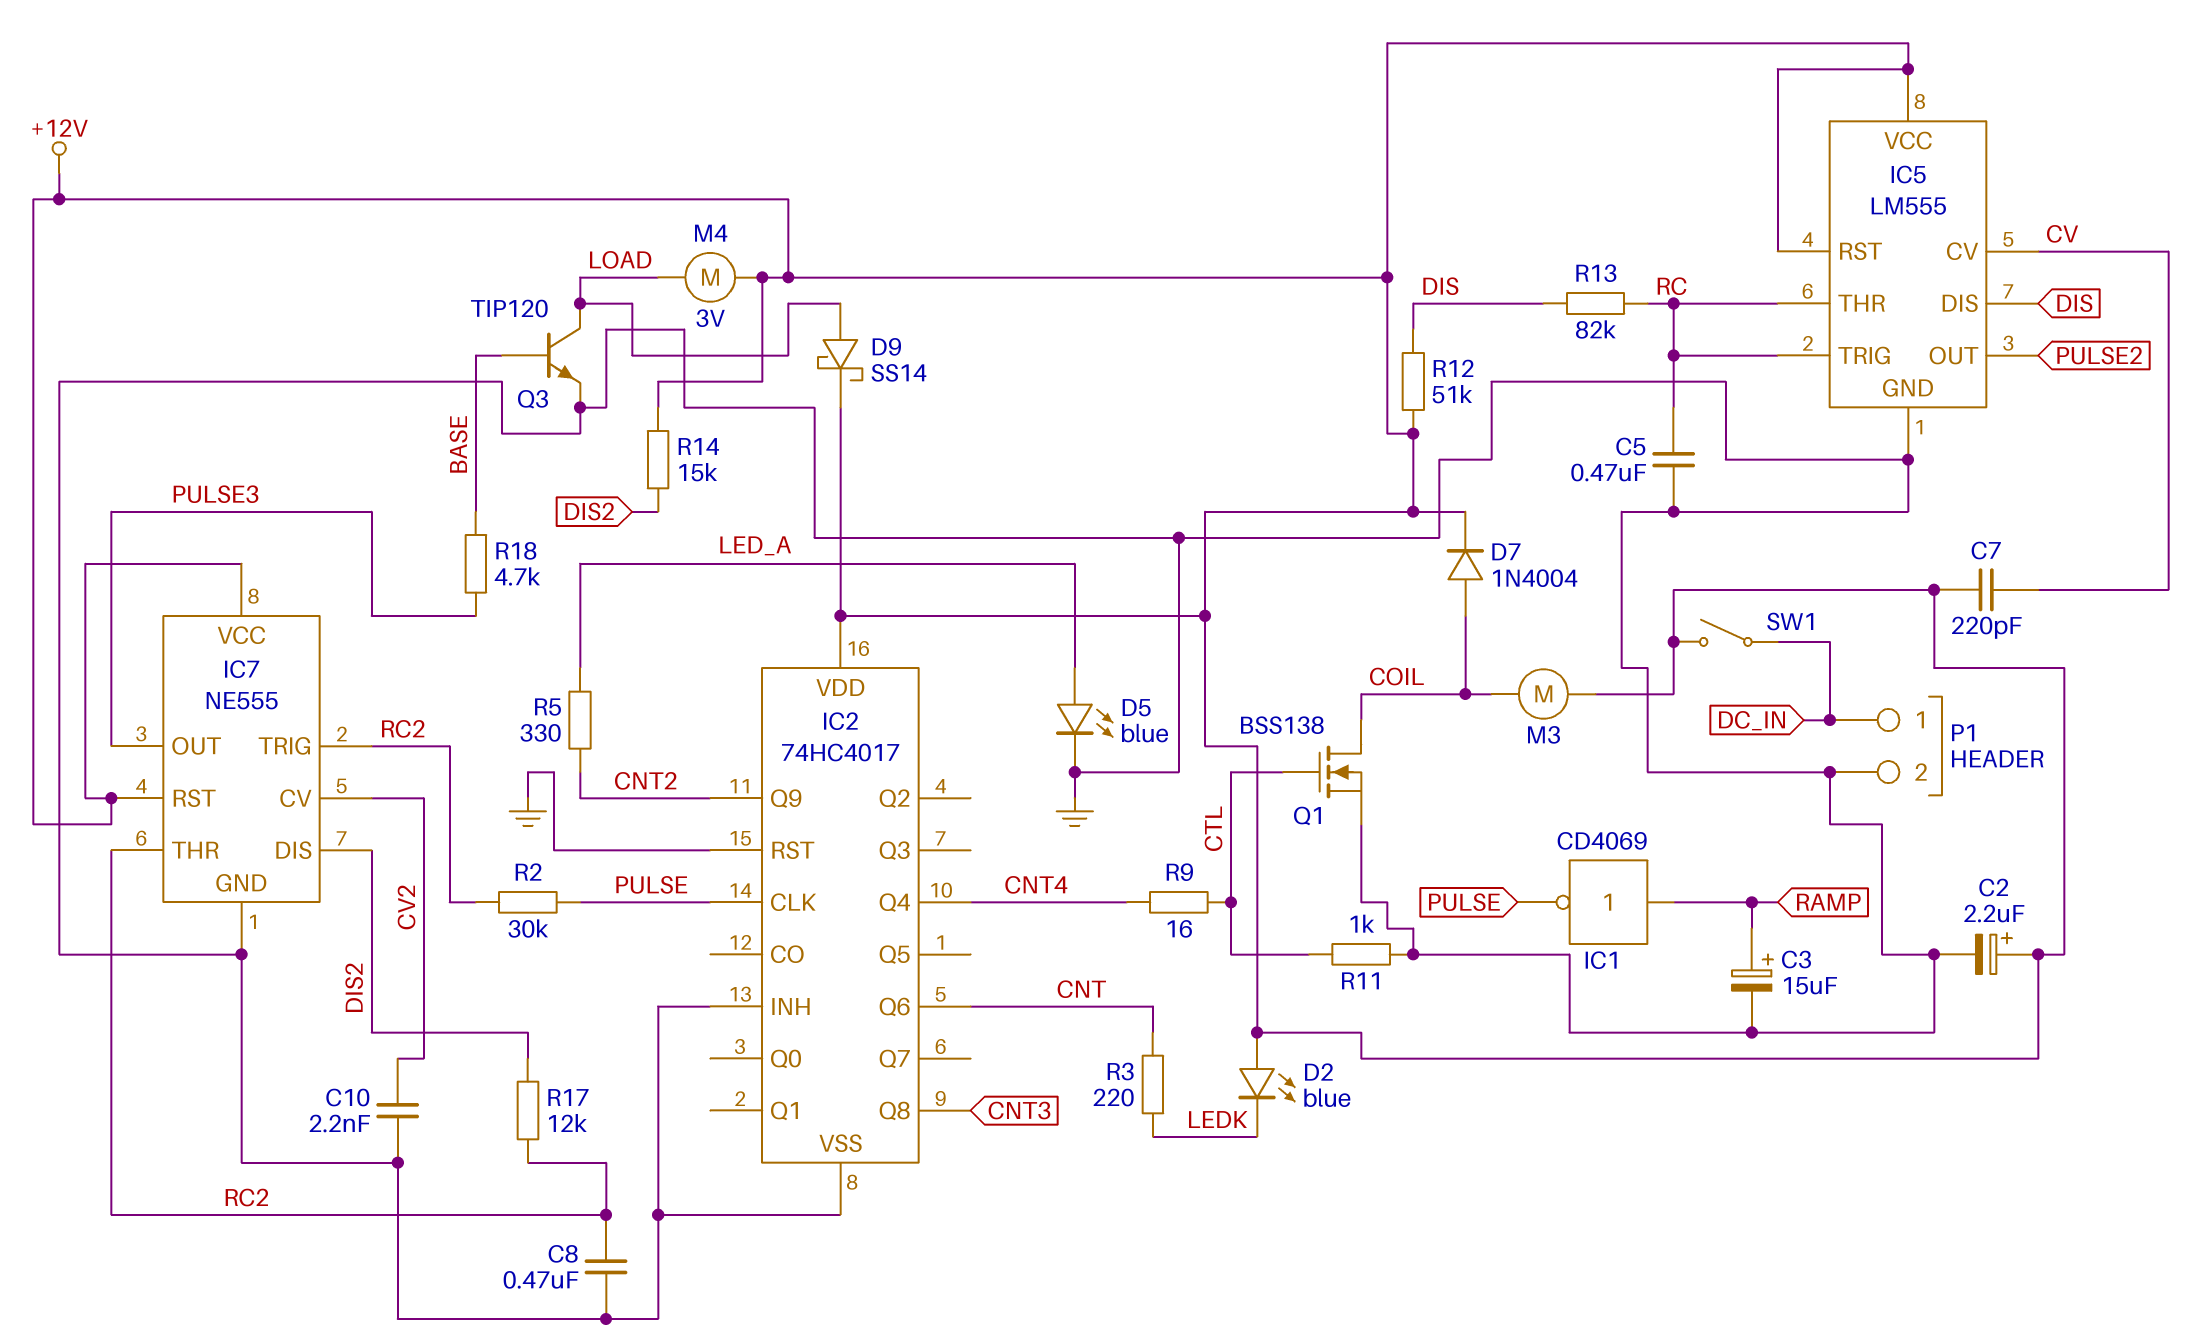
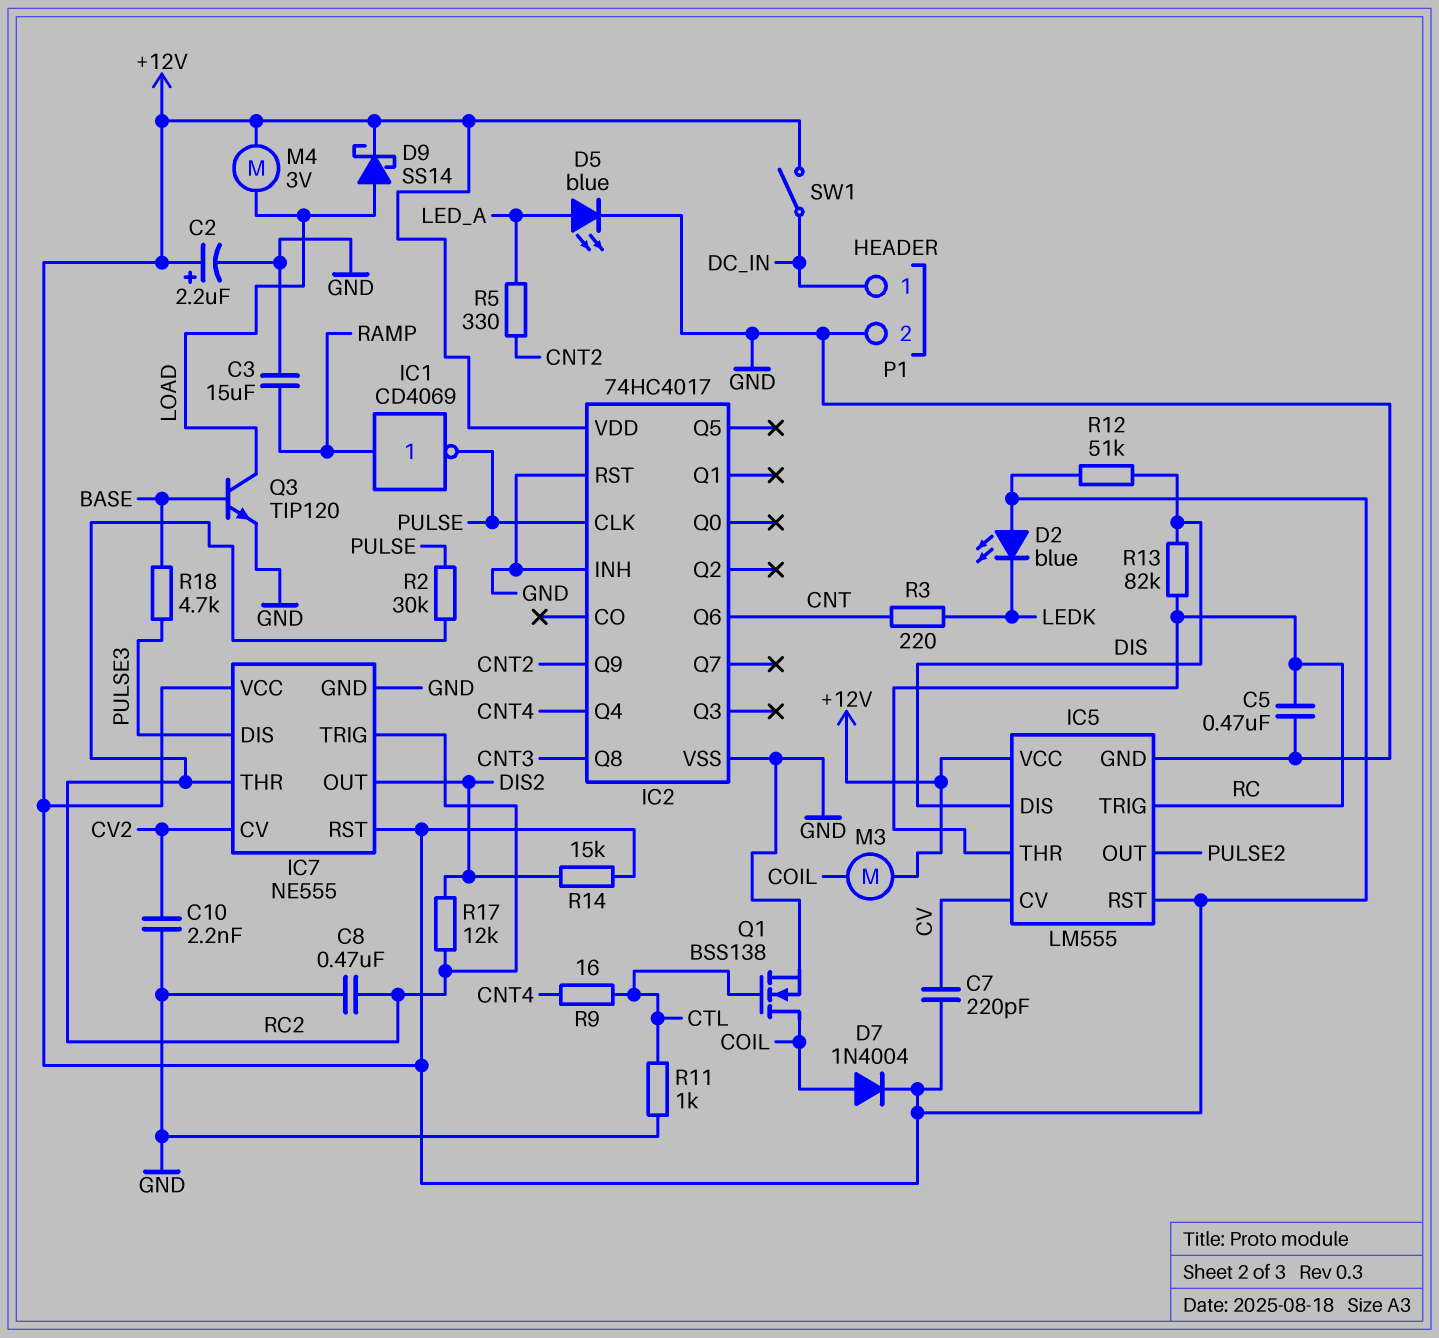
C3: 15uF (plus RAMP, minus GND) -> 15uF (GND, RAMP)
IC7 pin DIS: DIS2 -> PULSE3
IC7 pin OUT: PULSE3 -> DIS2

